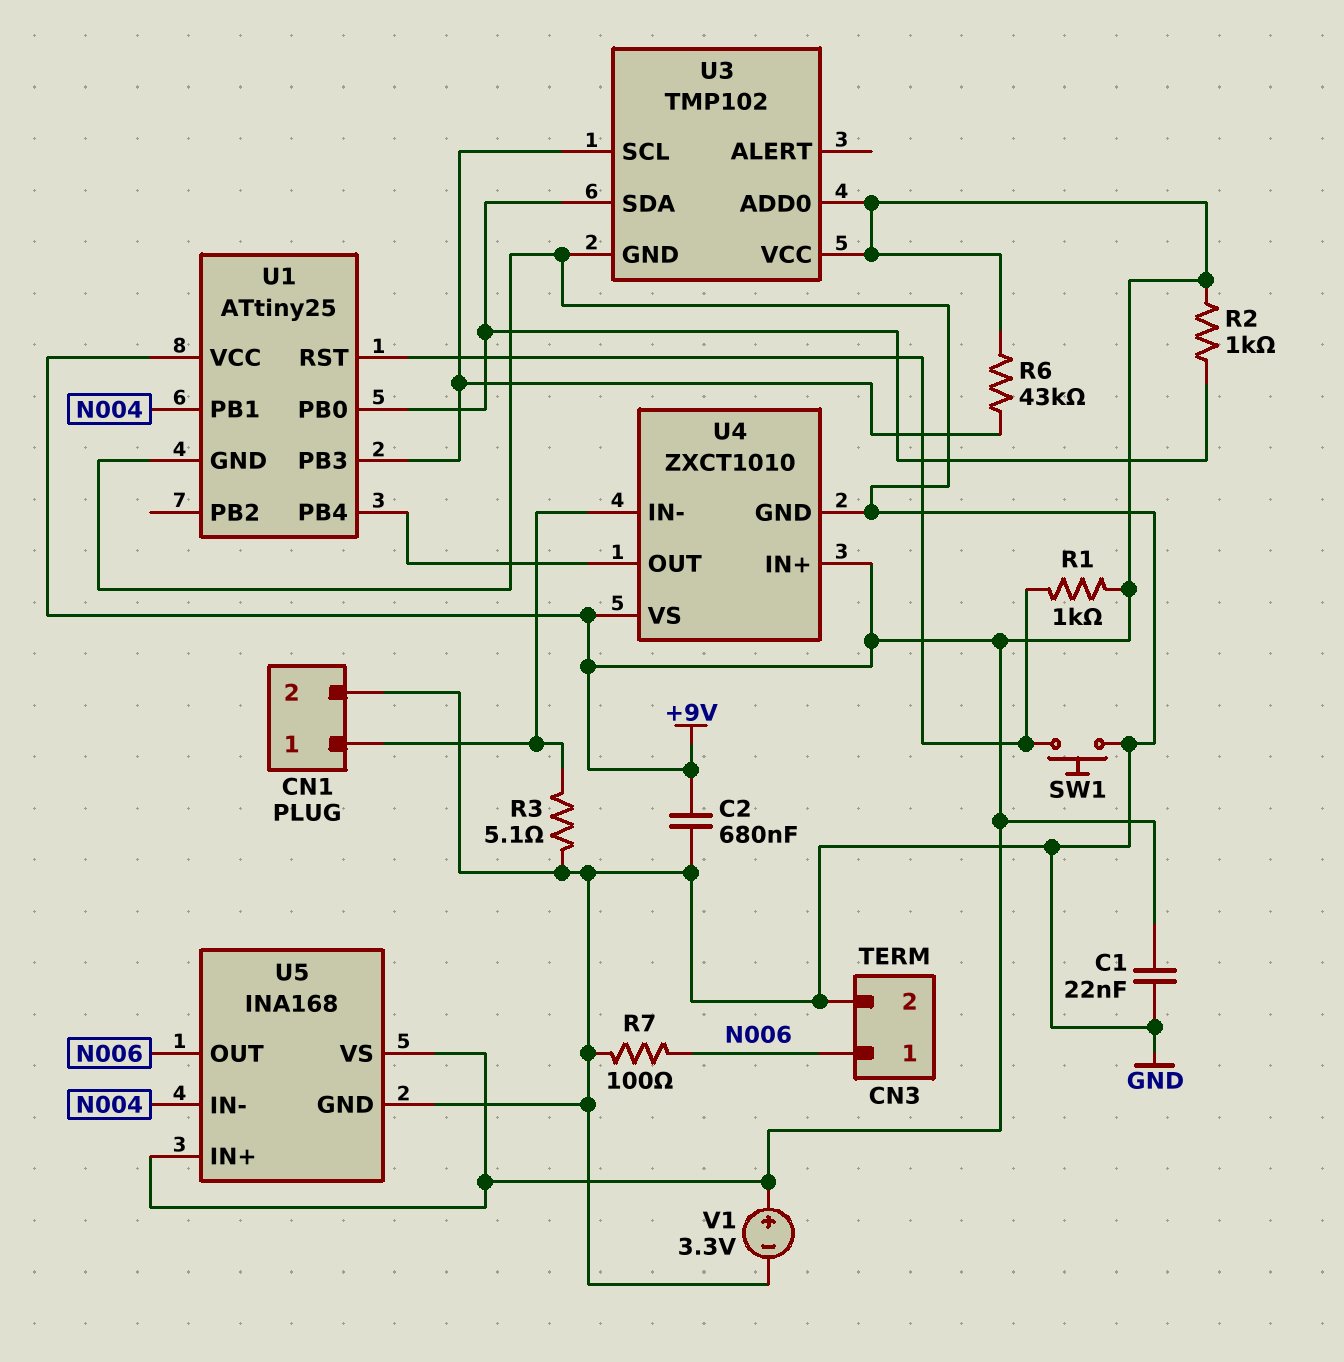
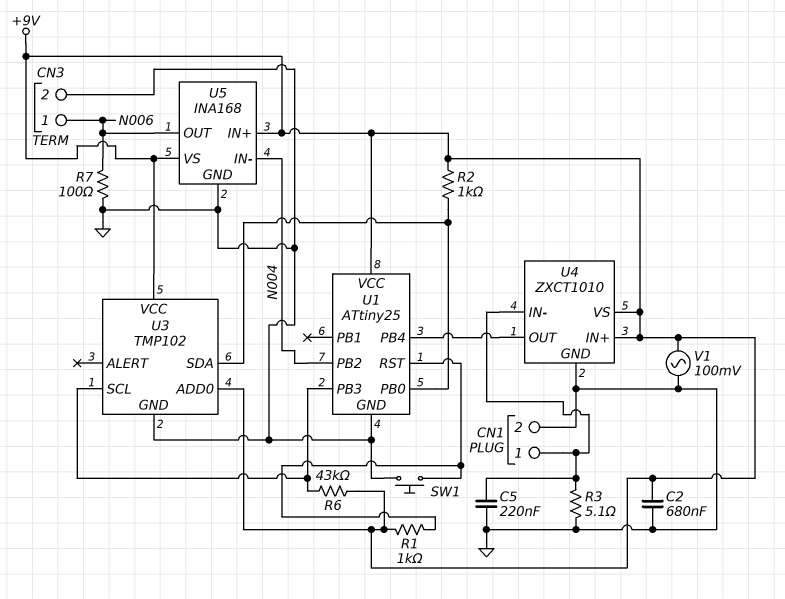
C1: 22nF (+9V, GND) -> none
C5: none -> 220nF (CN1/1, GND)
U1 pin PB1: N004 -> none
U1 pin PB2: none -> N004
V1: 3.3V (plus +9V, minus GND) -> AC 100mV (+9V, GND)

